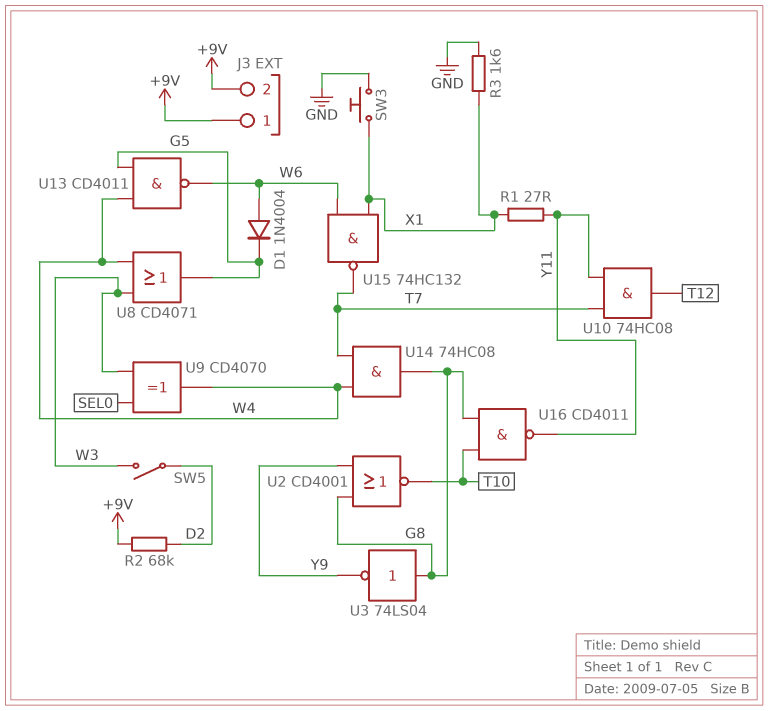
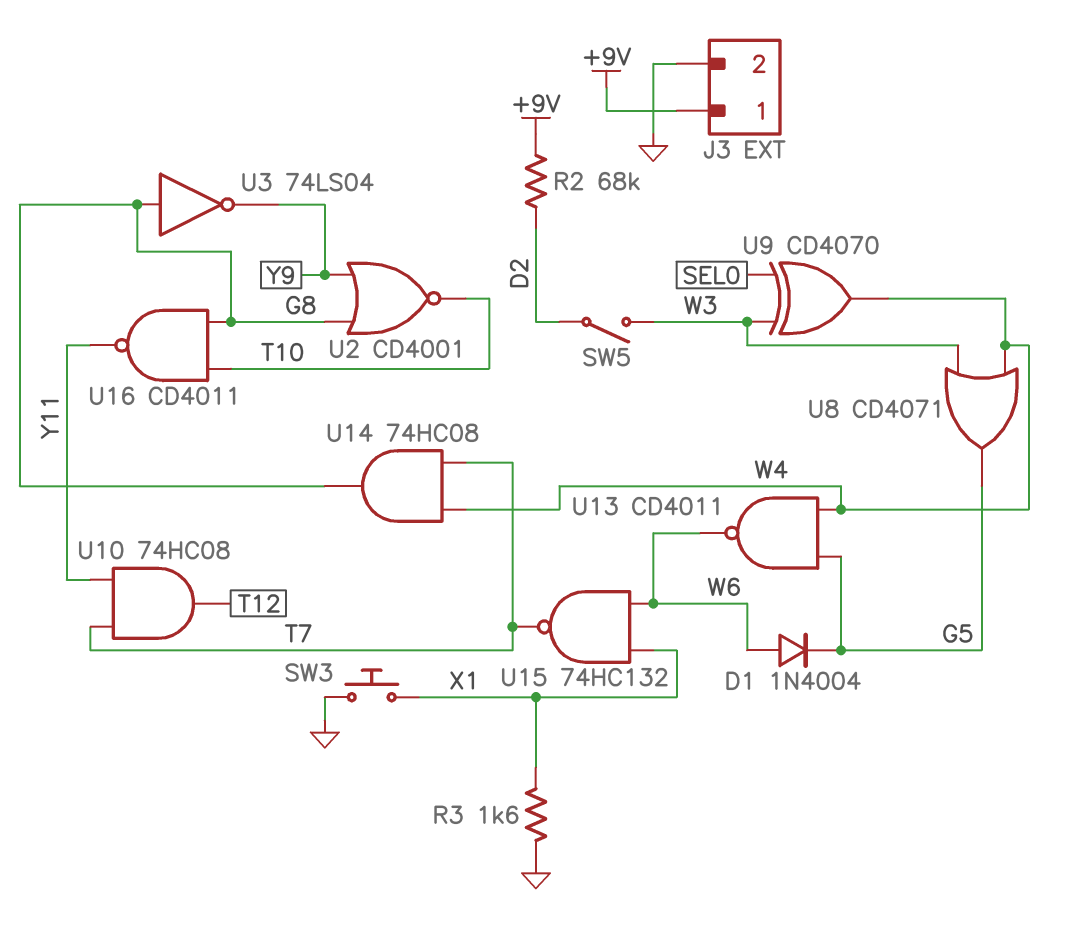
J3 pin 2: +9V -> GND
R1: 27 (X1, Y11) -> none

